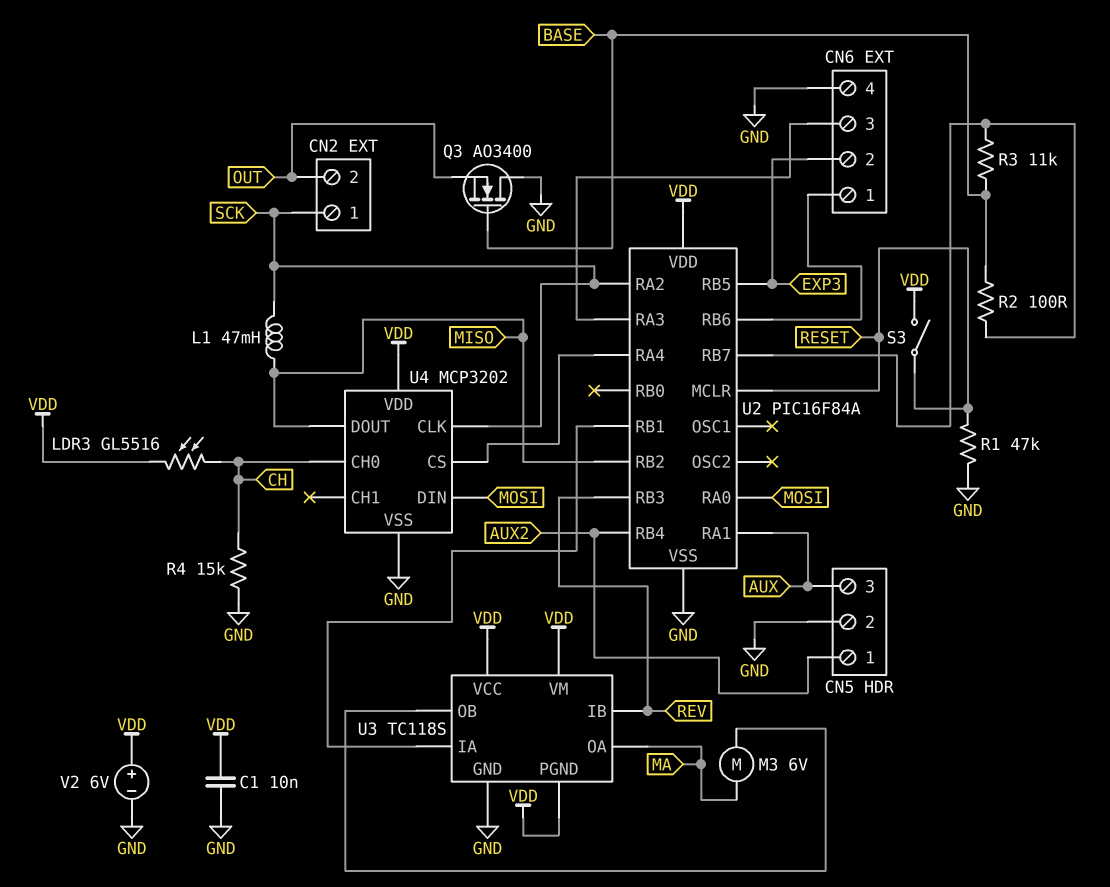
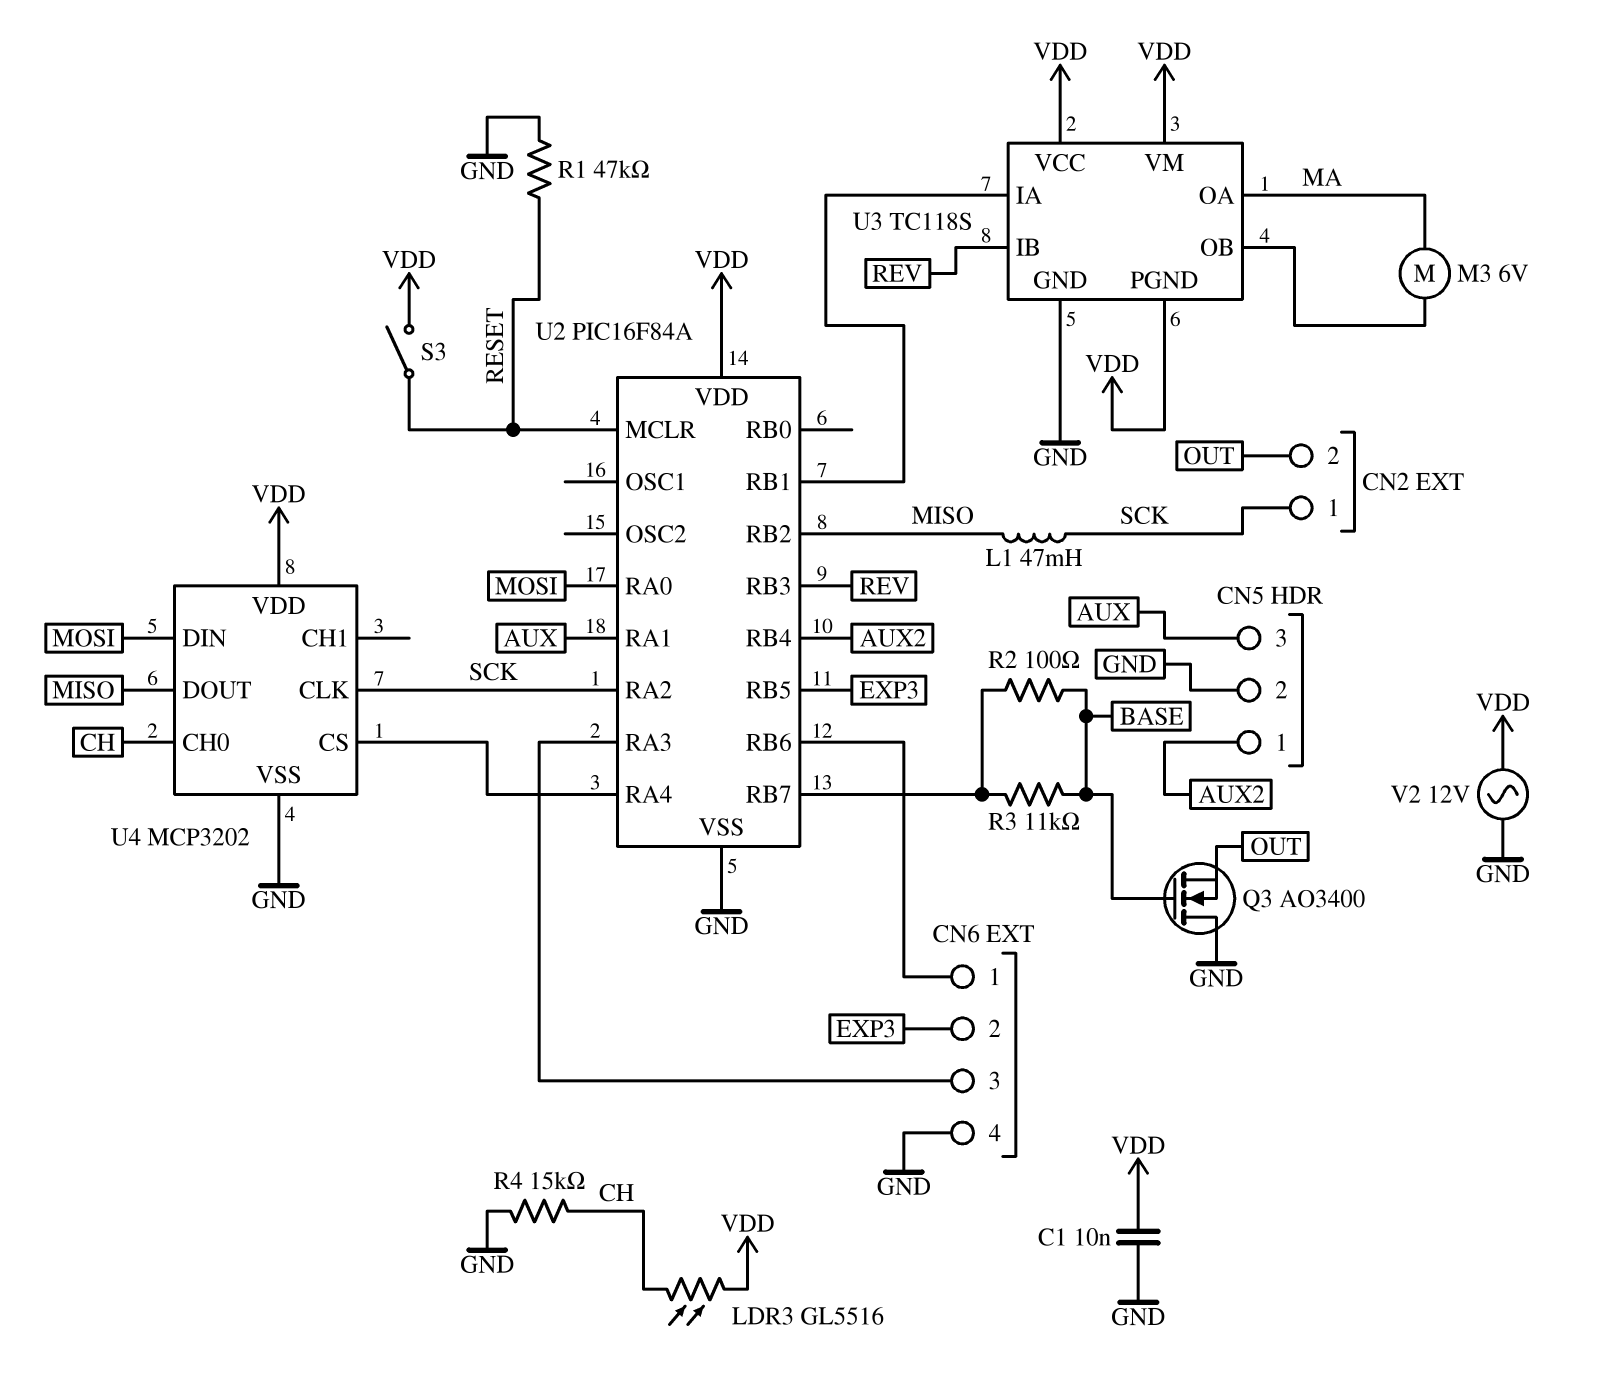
V2: 6V (plus VDD, minus GND) -> AC 12V (GND, VDD)

